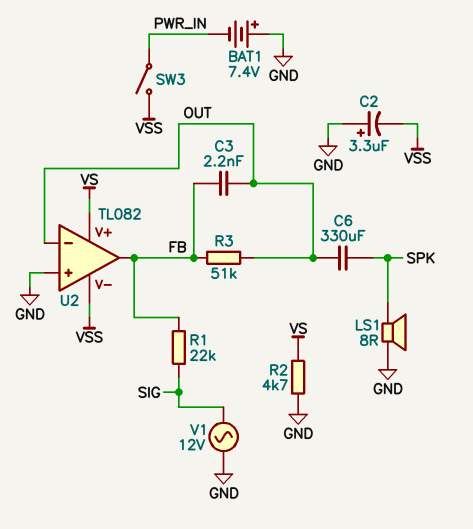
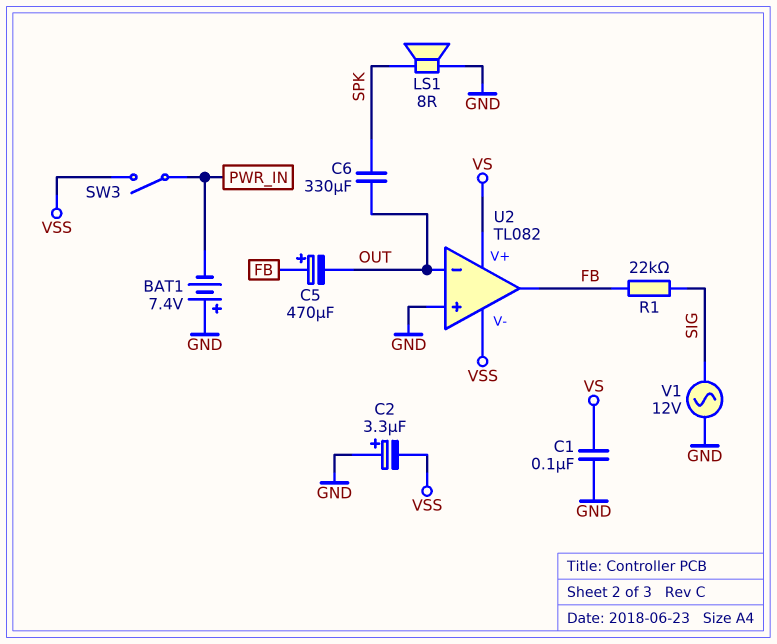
C1: none -> 100nF (GND, VS)
C3: 2.2nF (FB, OUT) -> none
C5: none -> 470uF (plus FB, minus OUT)
R2: 4.7k (GND, VS) -> none
R3: 51k (FB, OUT) -> none

